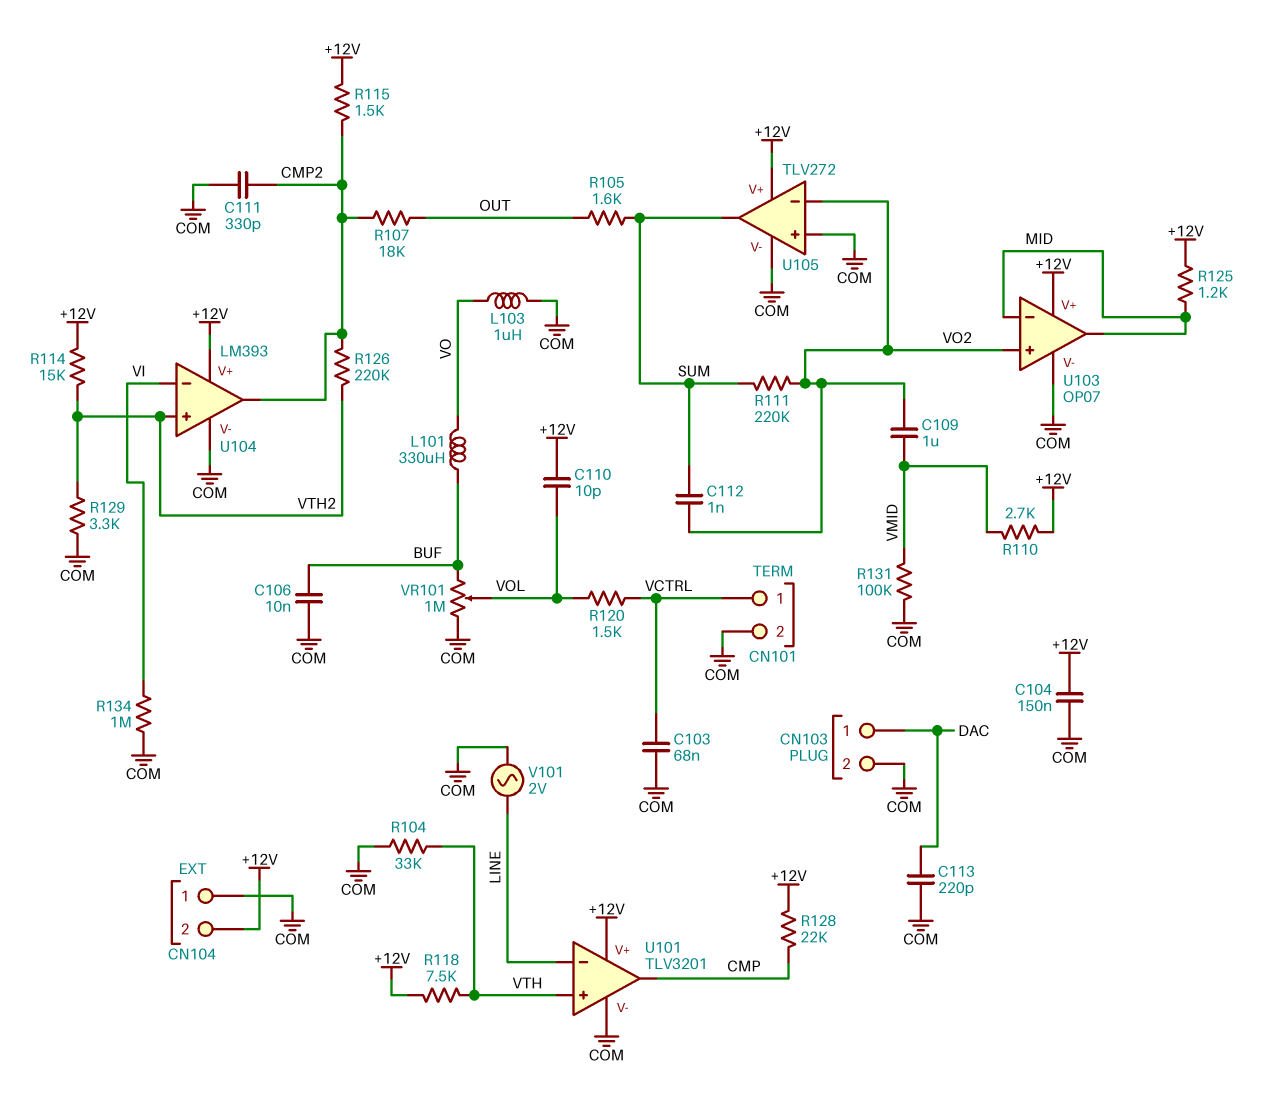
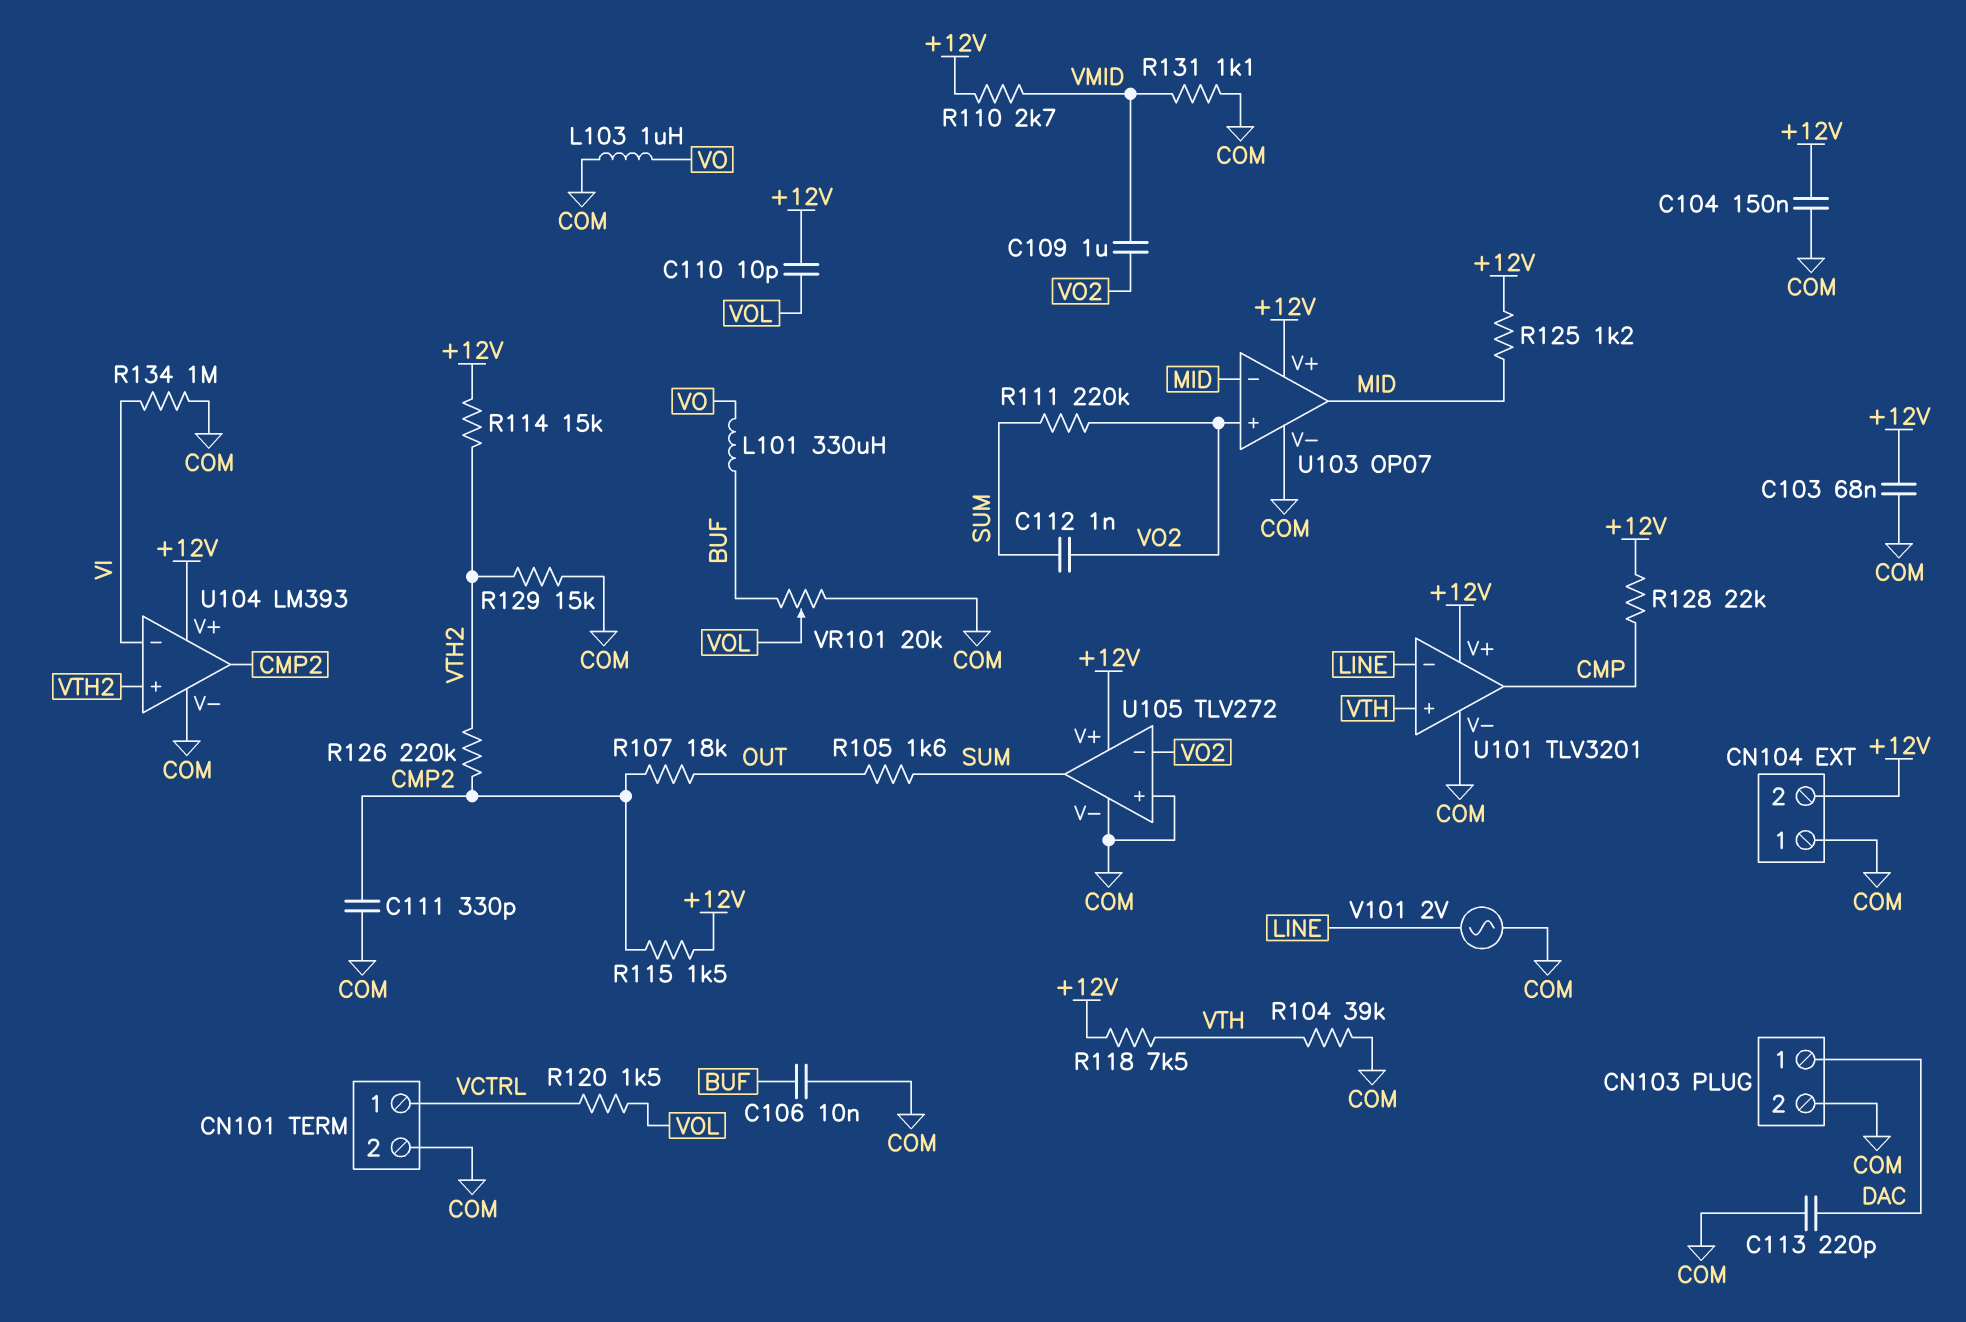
C103: 68nF (COM, VCTRL) -> 68nF (+12V, COM)
R104: 33k (COM, VTH) -> 39k (COM, VTH)
R129: 3.3k (COM, VTH2) -> 15k (COM, VTH2)
R131: 100k (COM, VMID) -> 1.1k (COM, VMID)
VR101: 1M (BUF, COM, wiper VOL) -> 20k (BUF, COM, wiper VOL)

